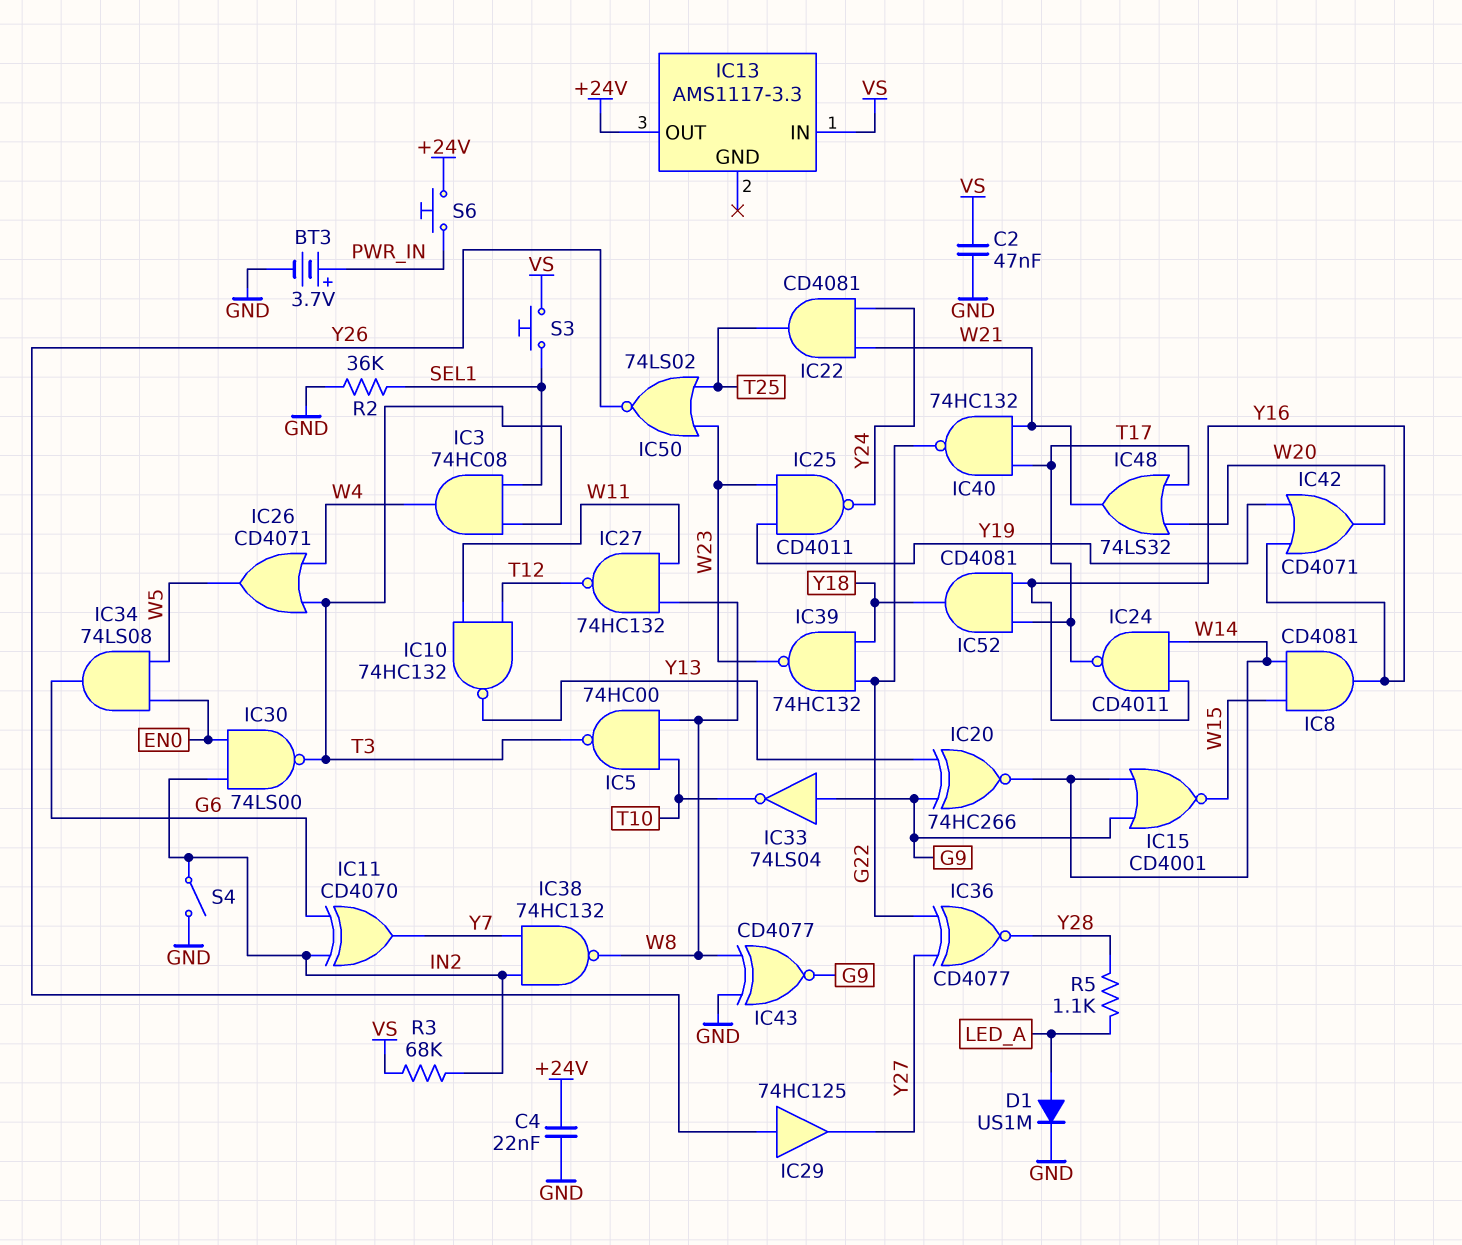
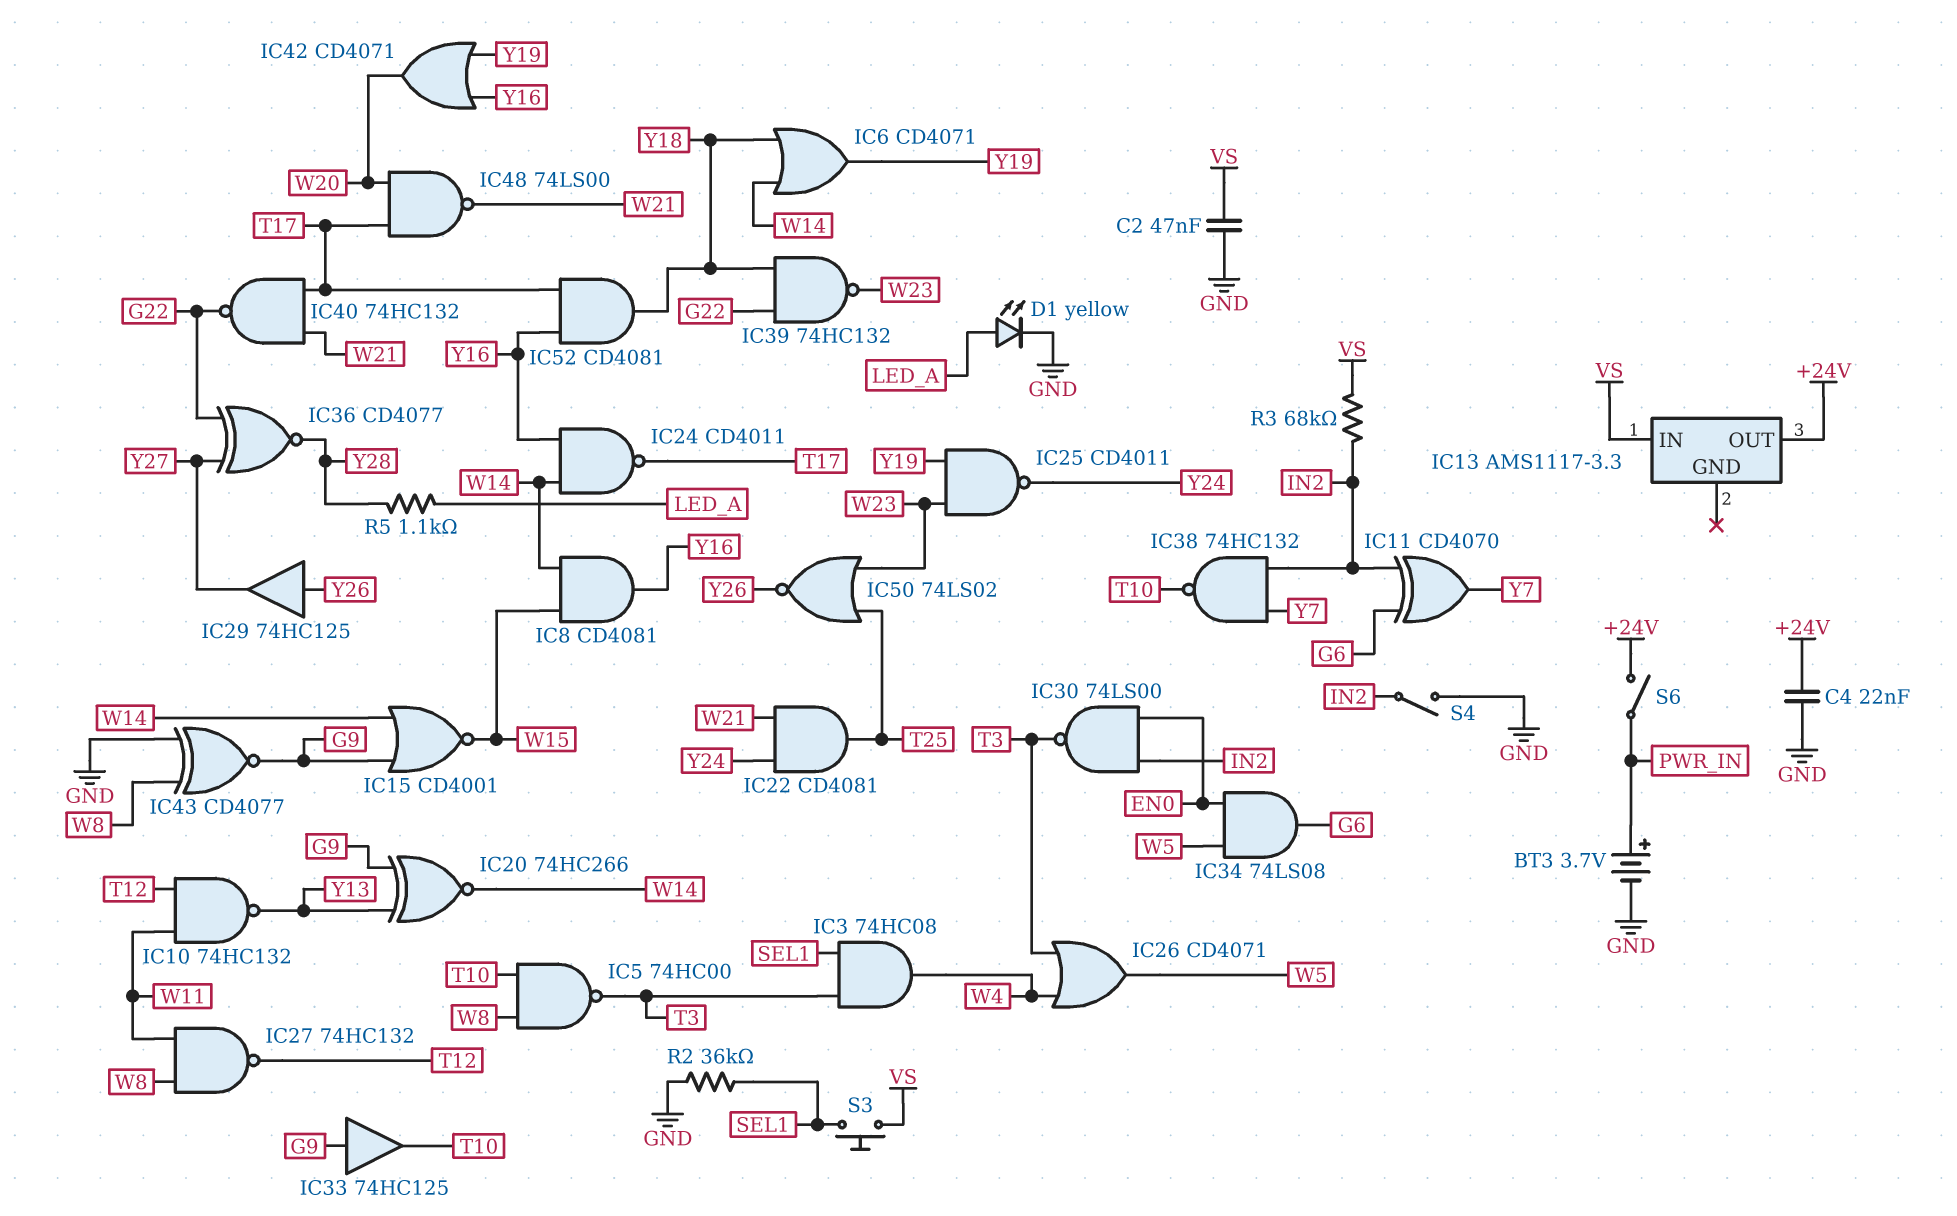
D1: diode US1M (A LED_A, K GND) -> LED yellow (A LED_A, K GND)
IC6: none -> OR CD4071 (in W14, in Y18, out Y19)
IC33: NOT 74LS04 (in G9, out T10) -> buffer 74HC125 (in G9, out T10)
IC38: NAND 74HC132 (in IN2, in Y7, out W8) -> NAND 74HC132 (in IN2, in Y7, out T10)
IC48: OR 74LS32 (in T17, in W20, out W21) -> NAND 74LS00 (in T17, in W20, out W21)
S6: button (+24V, PWR_IN) -> switch (+24V, PWR_IN)

